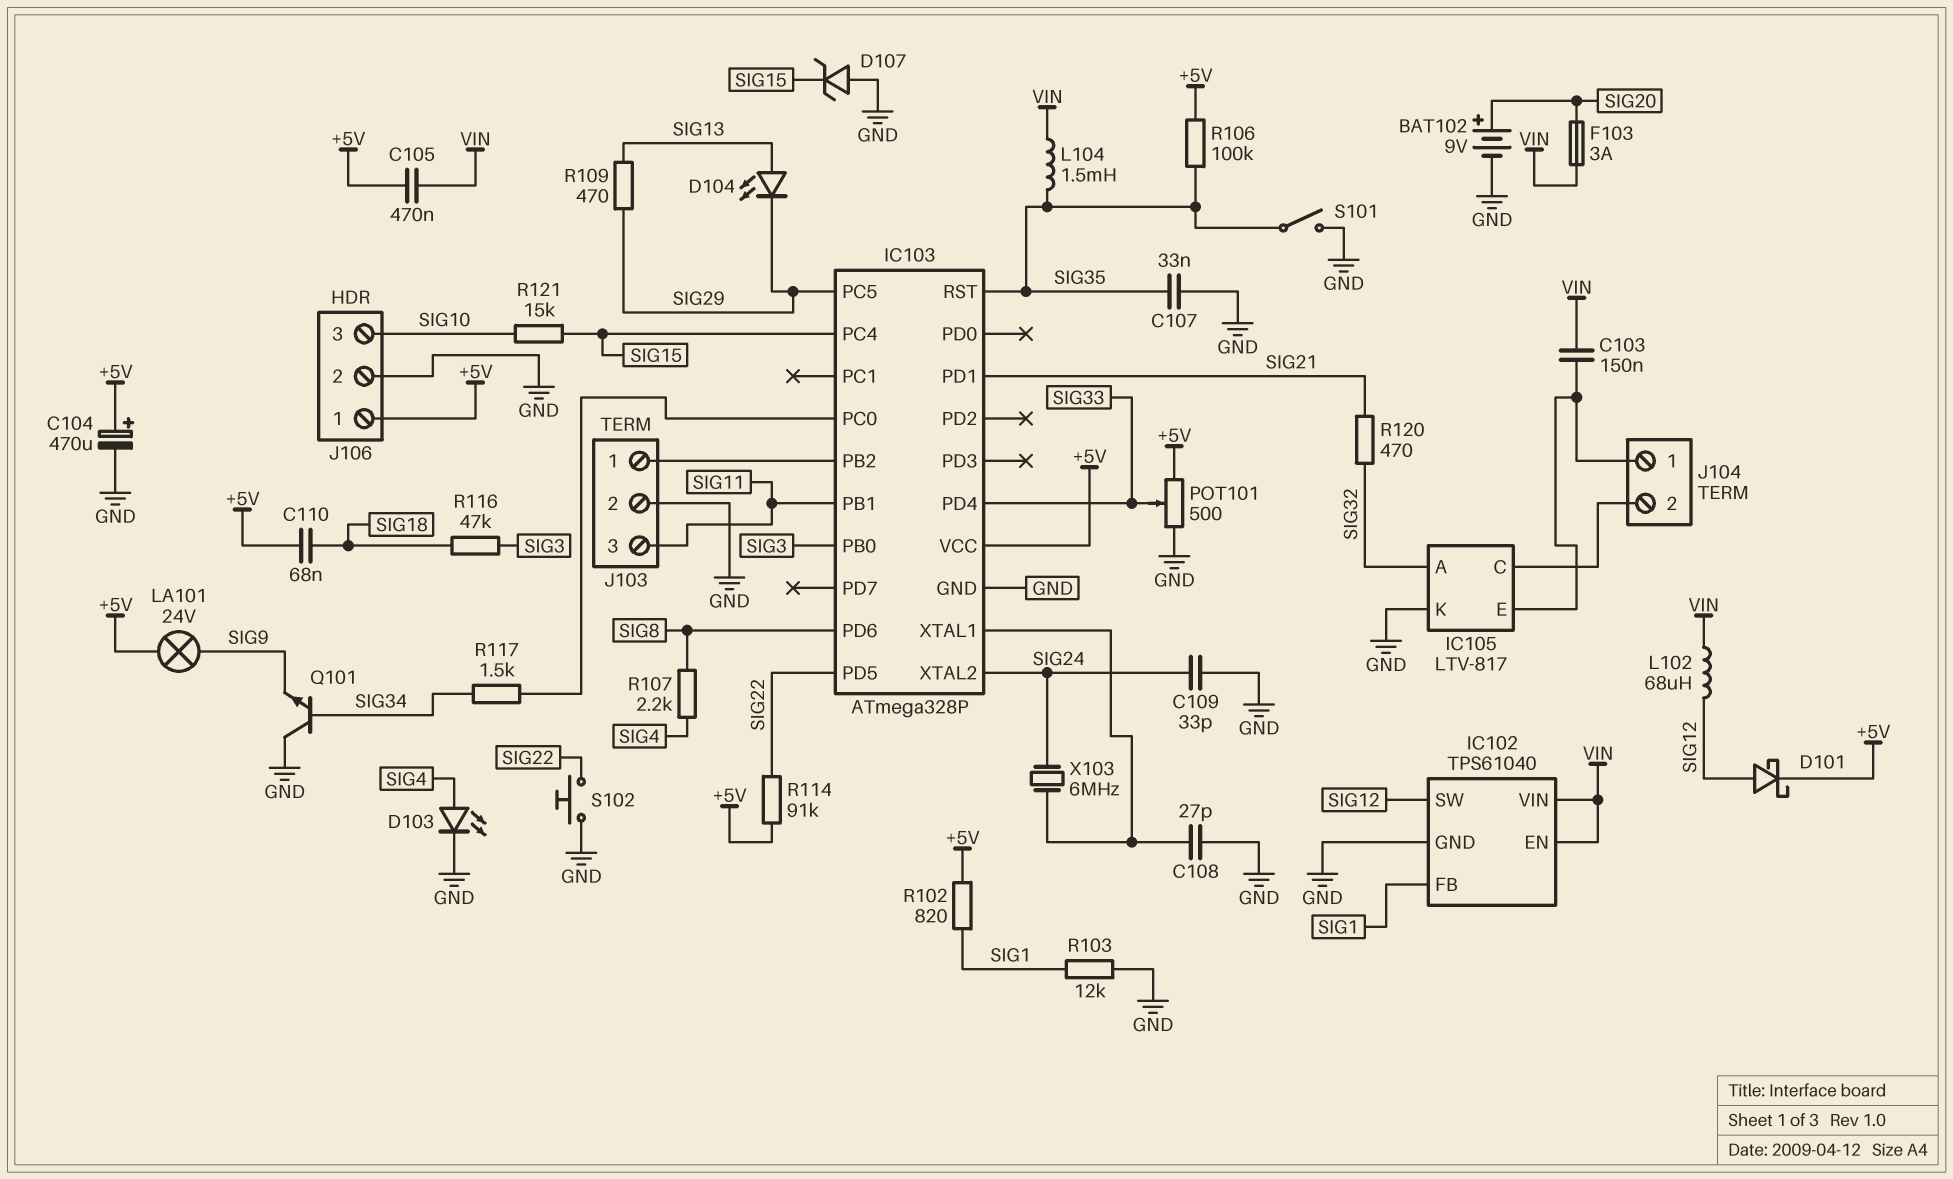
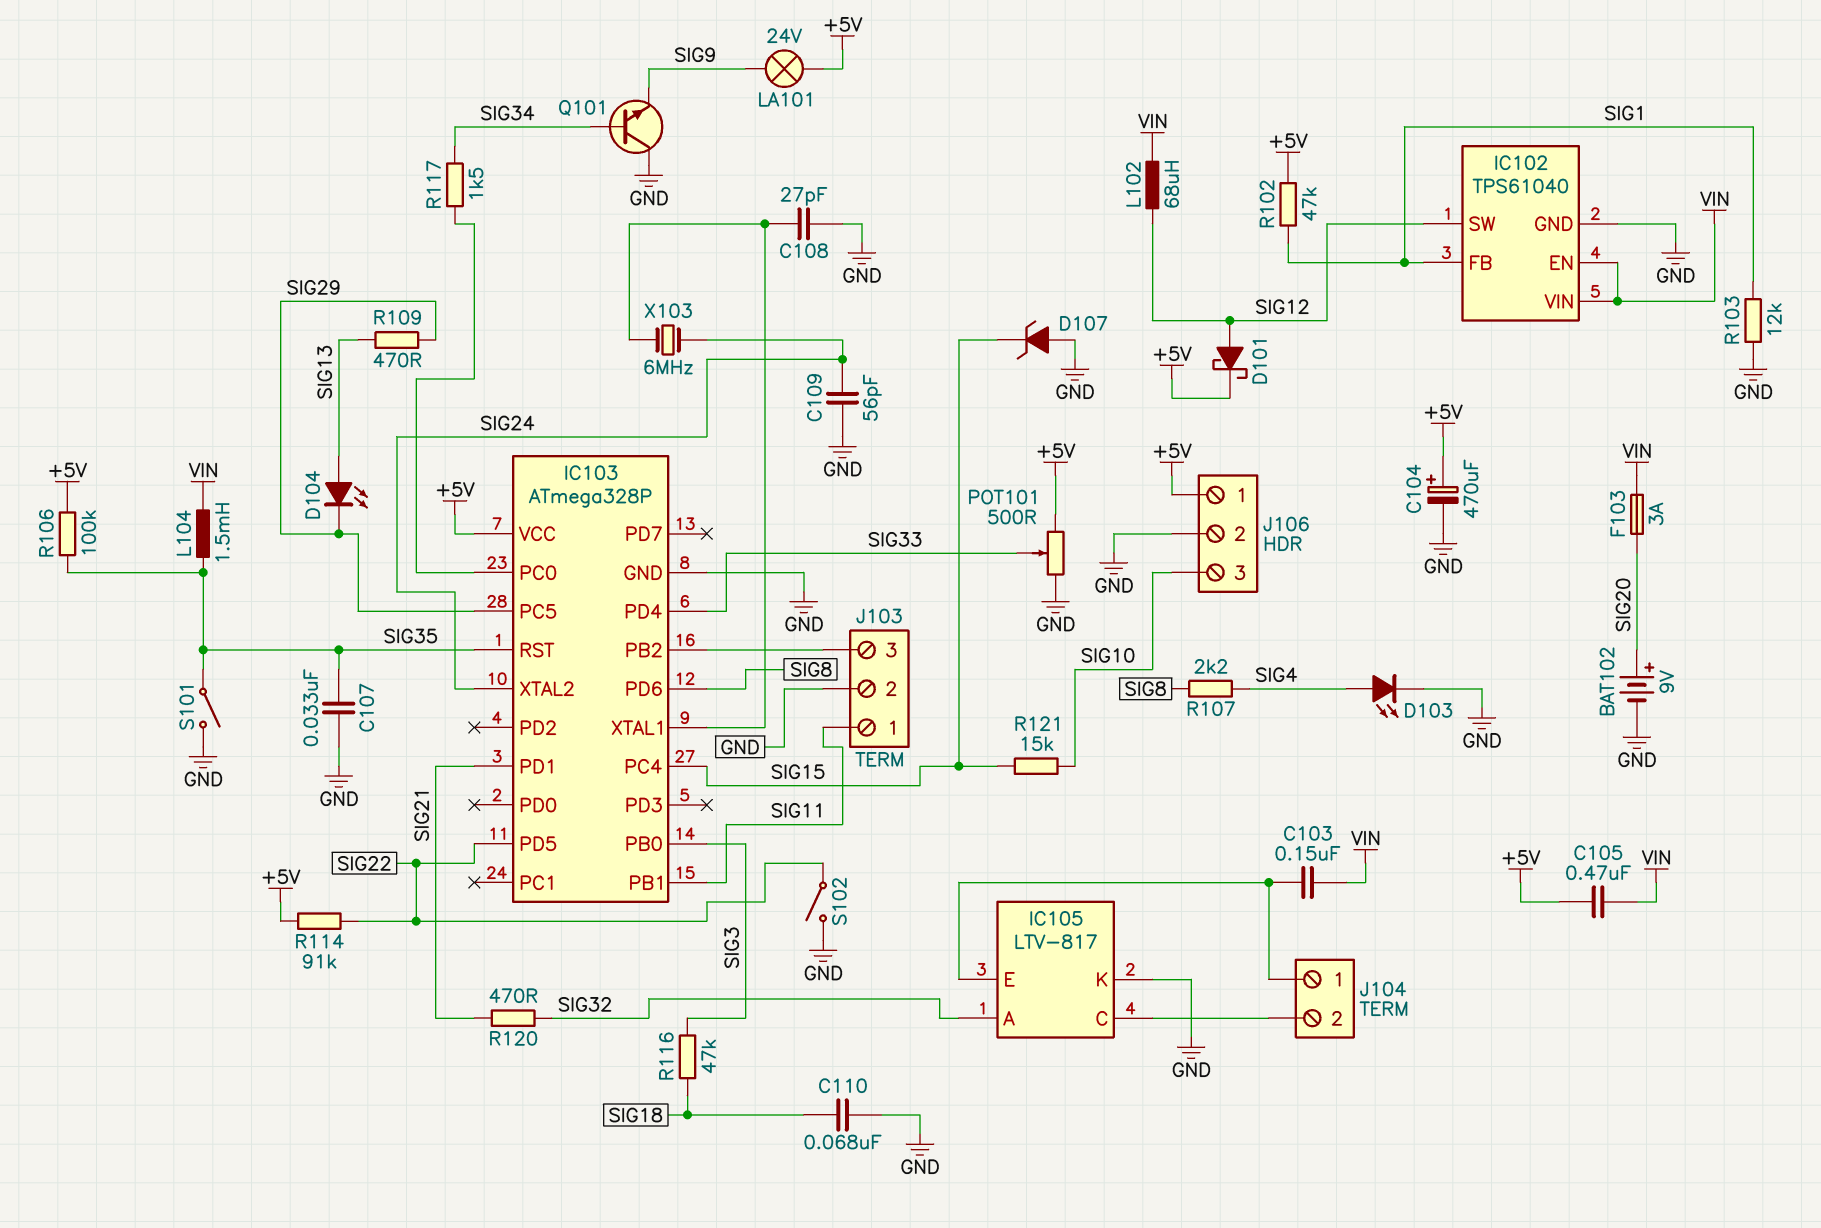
C109: 33pF (GND, SIG24) -> 56pF (GND, SIG24)
C110: 68nF (+5V, SIG18) -> 68nF (GND, SIG18)
J103 pin 1: IC103/PB2 -> SIG11
J103 pin 3: SIG11 -> IC103/PB2
R102: 820 (+5V, SIG1) -> 47k (+5V, SIG1)
S102: button (GND, SIG22) -> switch (GND, SIG22)

